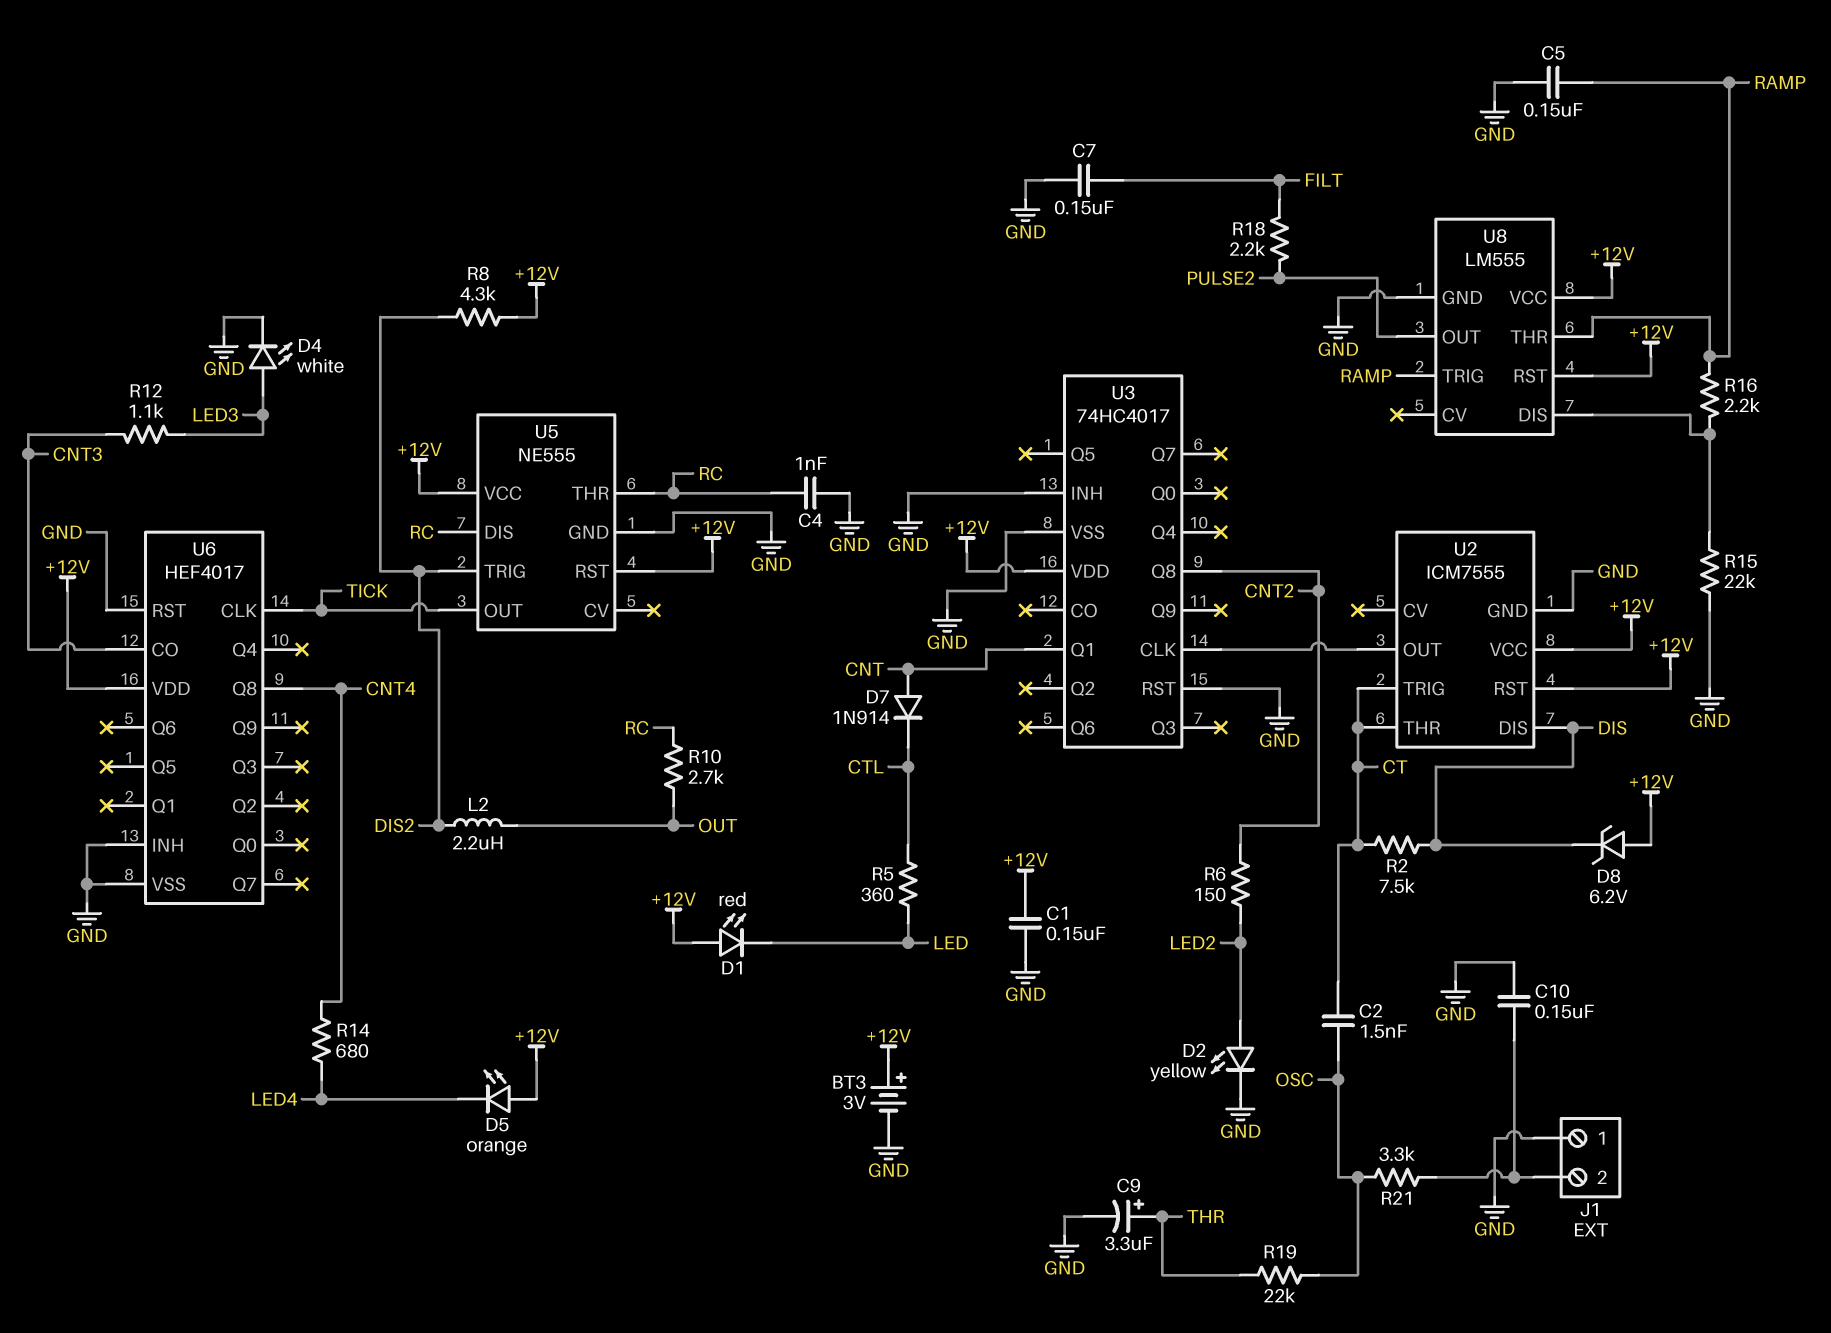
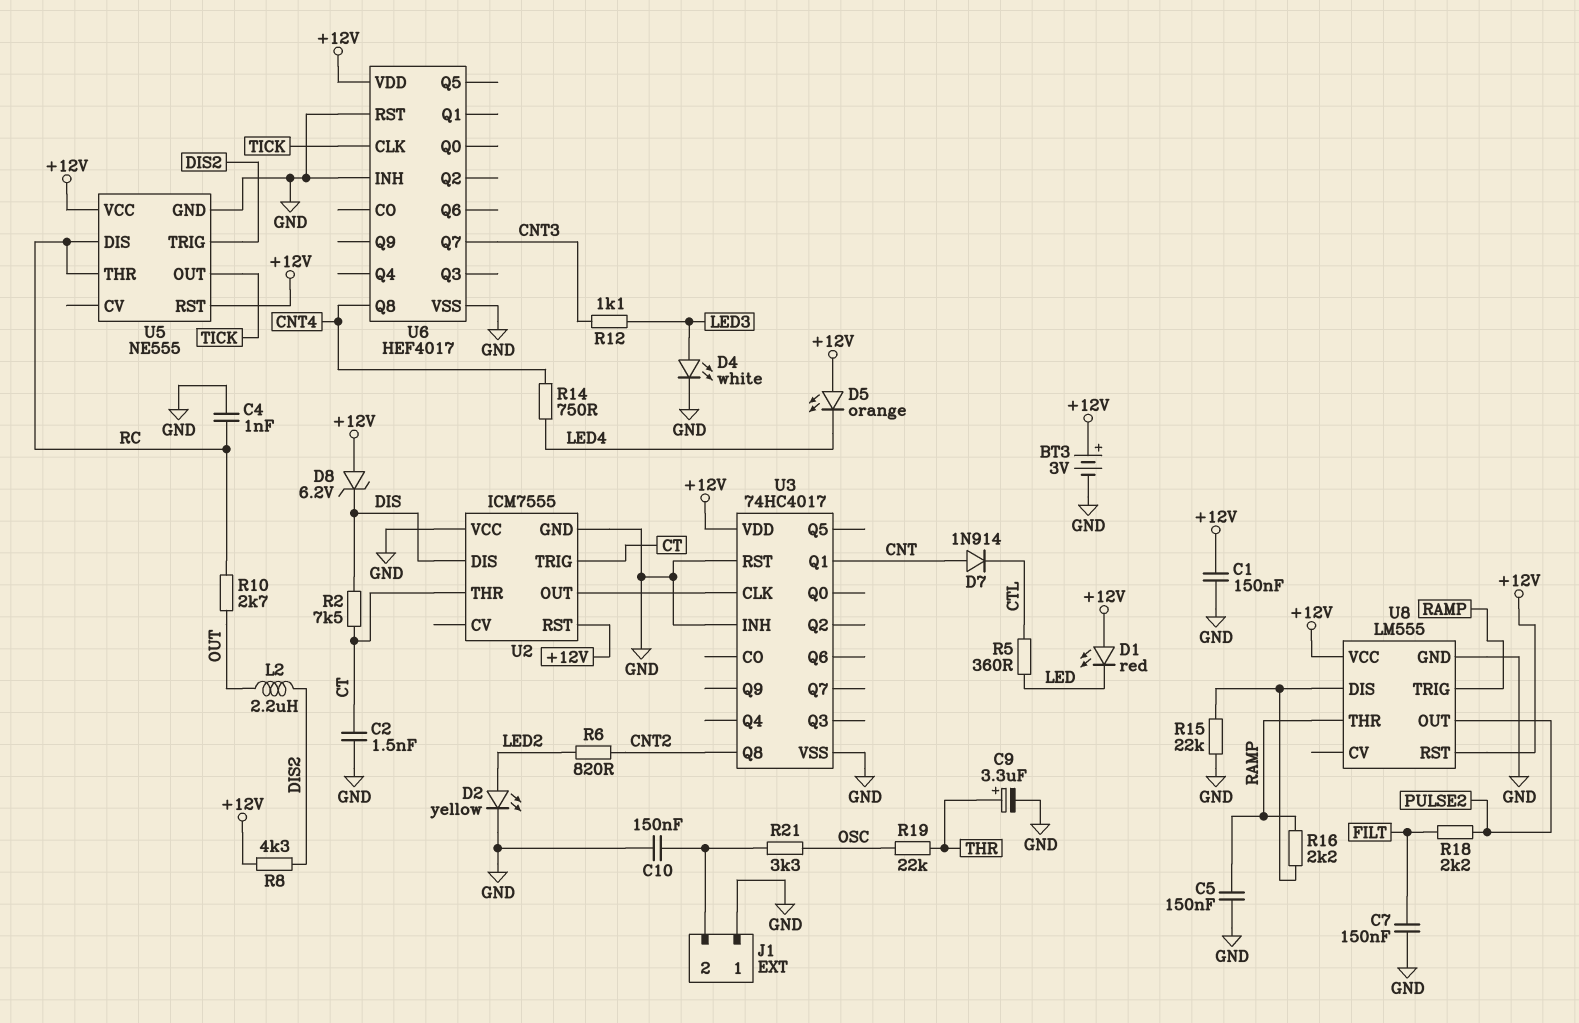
C2: 1.5nF (CT, OSC) -> 1.5nF (CT, GND)
R6: 150 (CNT2, LED2) -> 820 (CNT2, LED2)
R14: 680 (CNT4, LED4) -> 750 (CNT4, LED4)
U2 pin VCC: +12V -> GND
U6 pin CO: CNT3 -> none
U6 pin Q7: none -> CNT3

